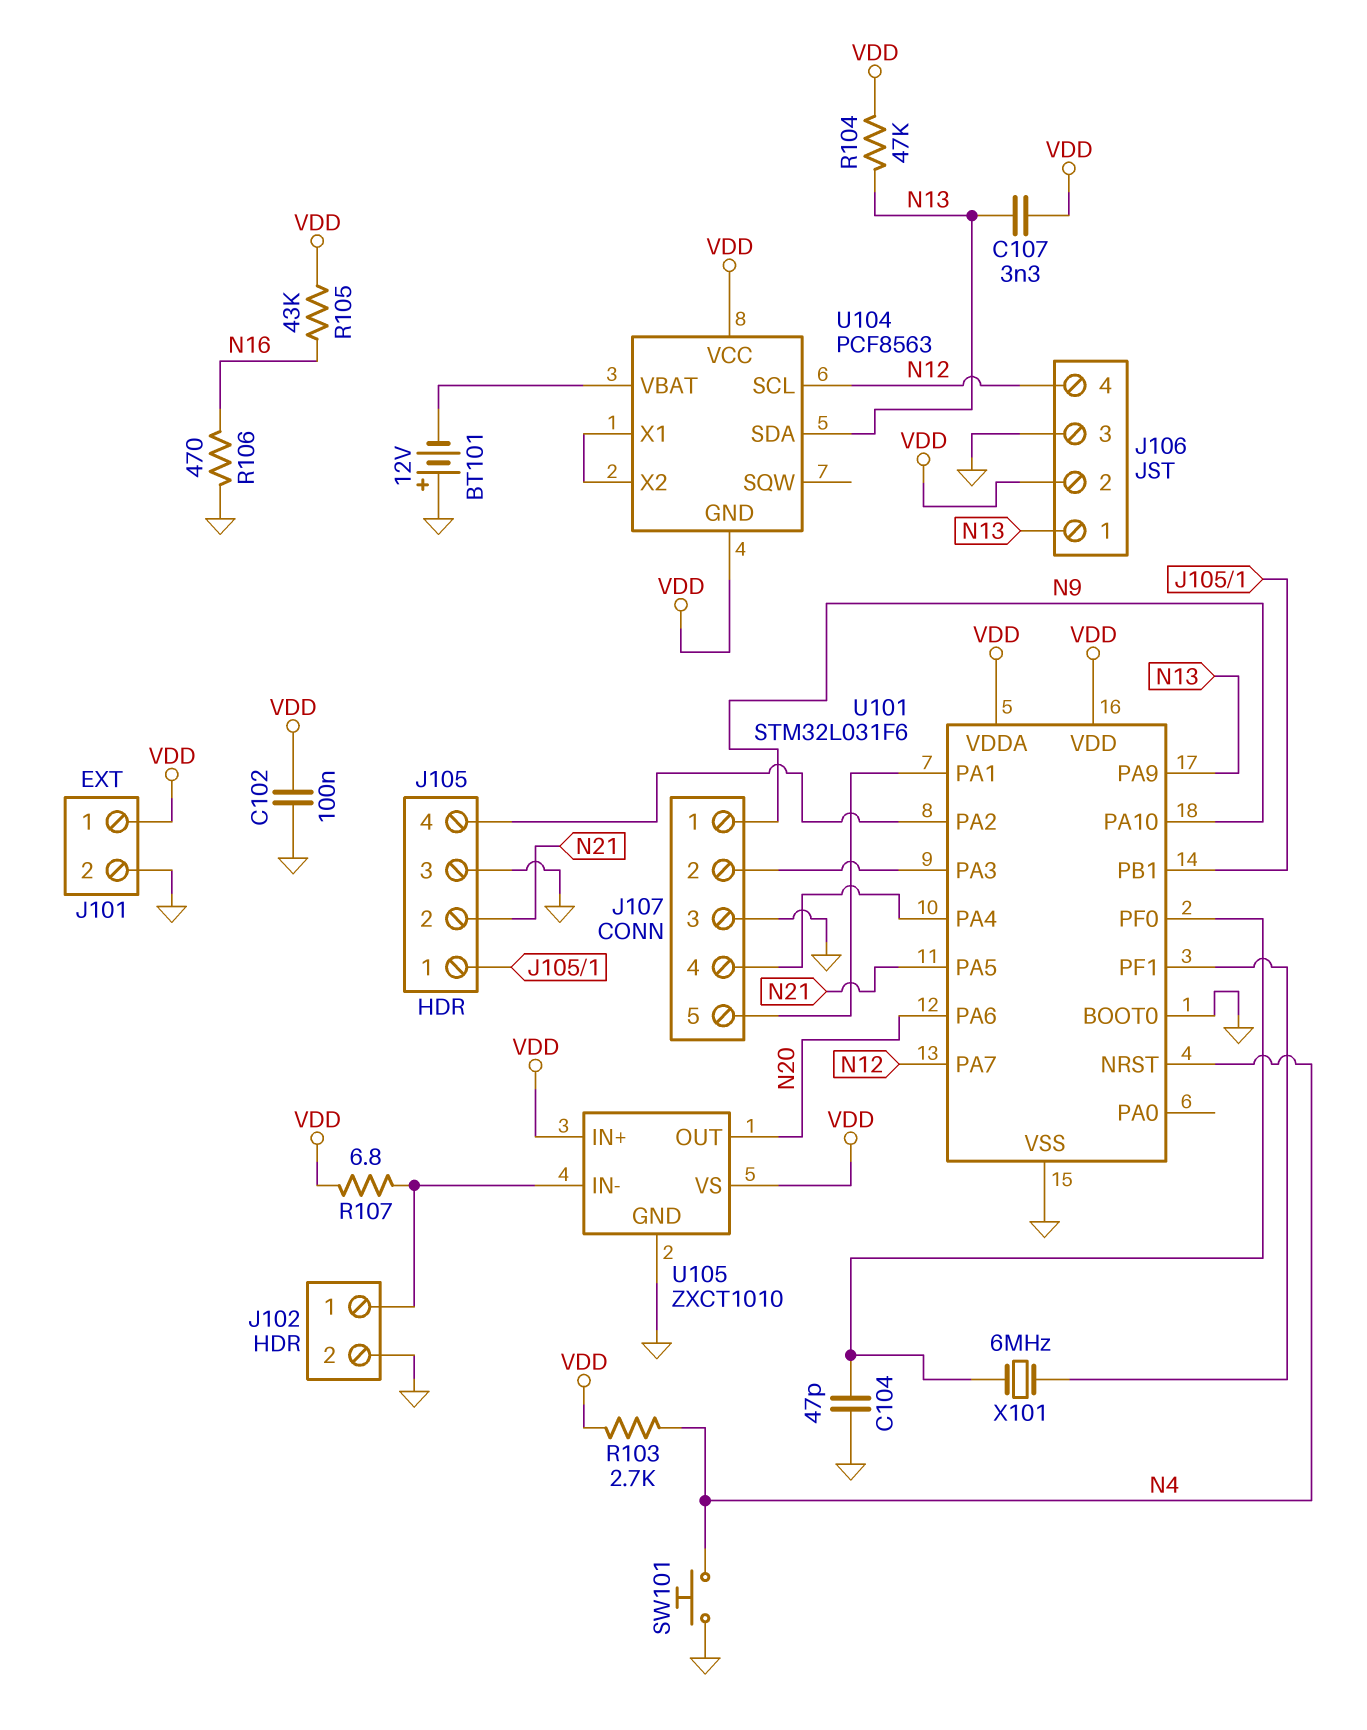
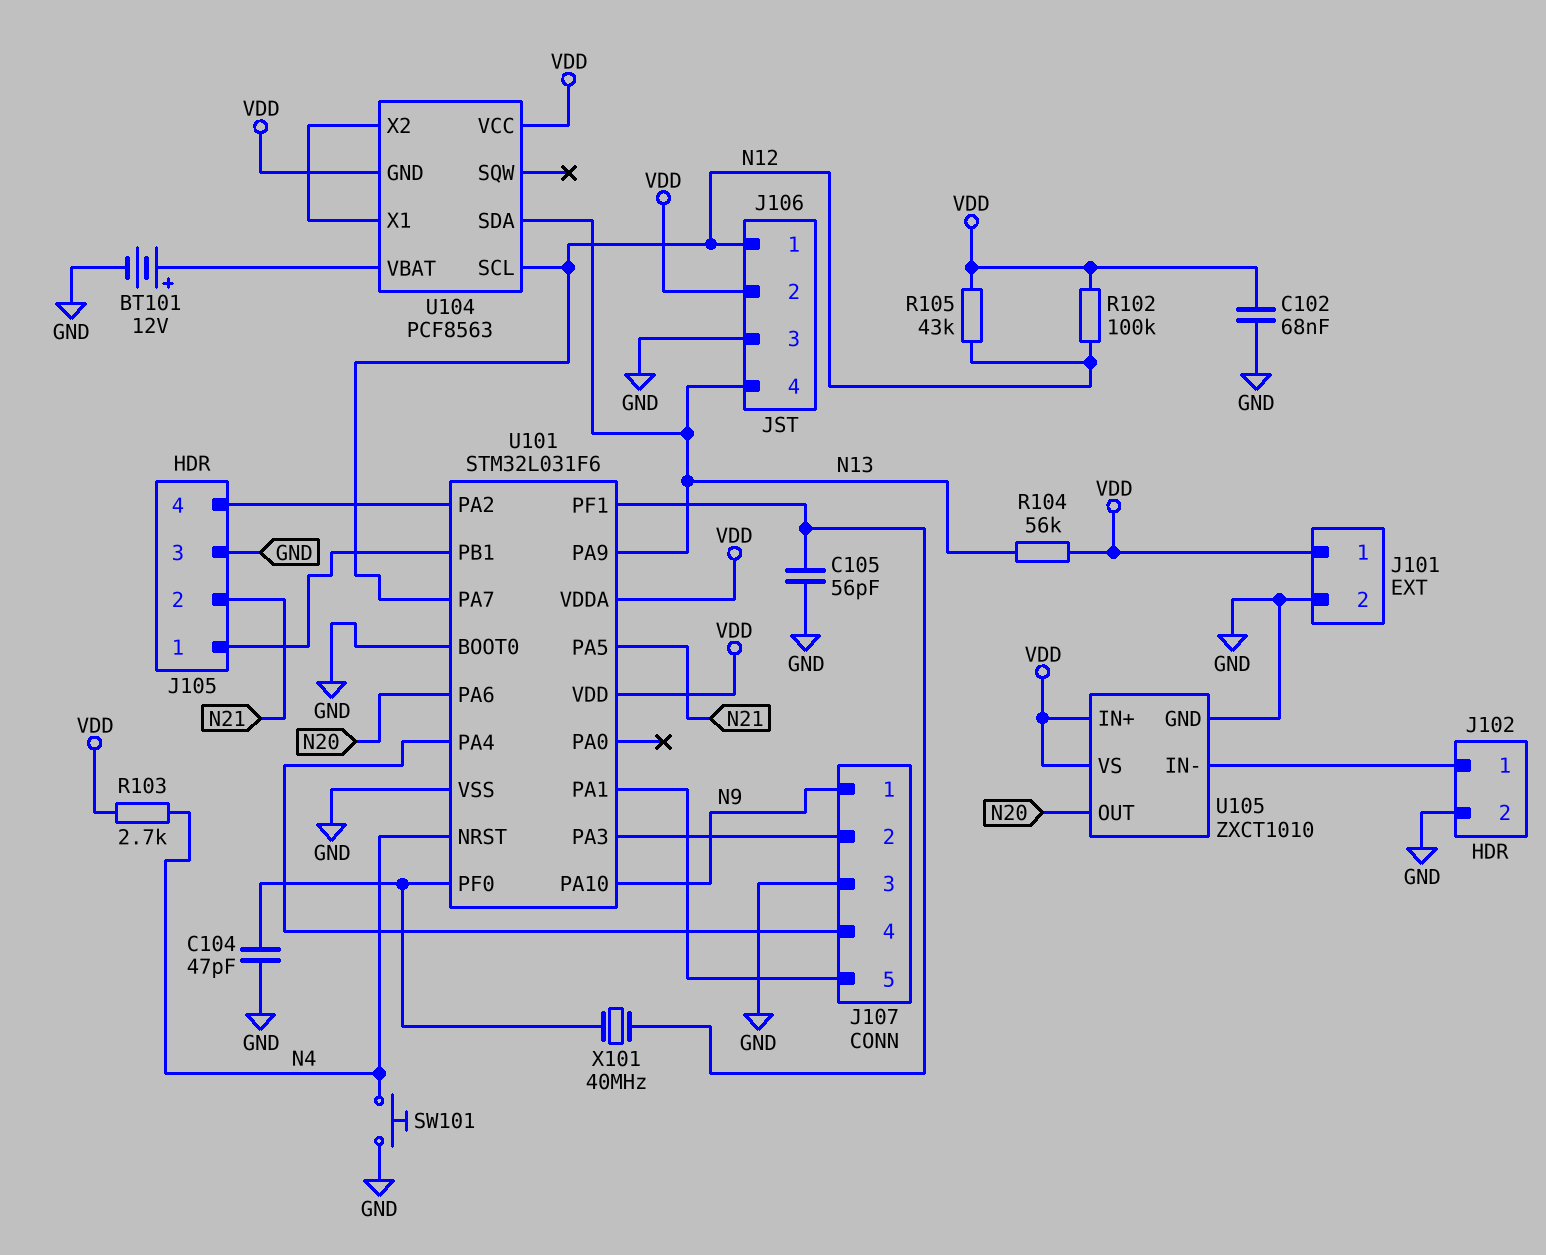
BT101: 12V (plus GND, minus U104/VBAT) -> 12V (plus U104/VBAT, minus GND)
C102: 100nF (GND, VDD) -> 68nF (GND, VDD)
C105: none -> 56pF (GND, U101/PF1)
C107: 3.3nF (N13, VDD) -> none
J106 pin 1: N13 -> N12
J106 pin 4: N12 -> N13
R102: none -> 100k (N12, VDD)
R104: 47k (N13, VDD) -> 56k (N13, VDD)
R105: 43k (N16, VDD) -> 43k (N12, VDD)
R106: 470 (GND, N16) -> none
R107: 6.8 (J102/1, VDD) -> none
X101: 6MHz (U101/PF0, U101/PF1) -> 40MHz (U101/PF0, U101/PF1)

